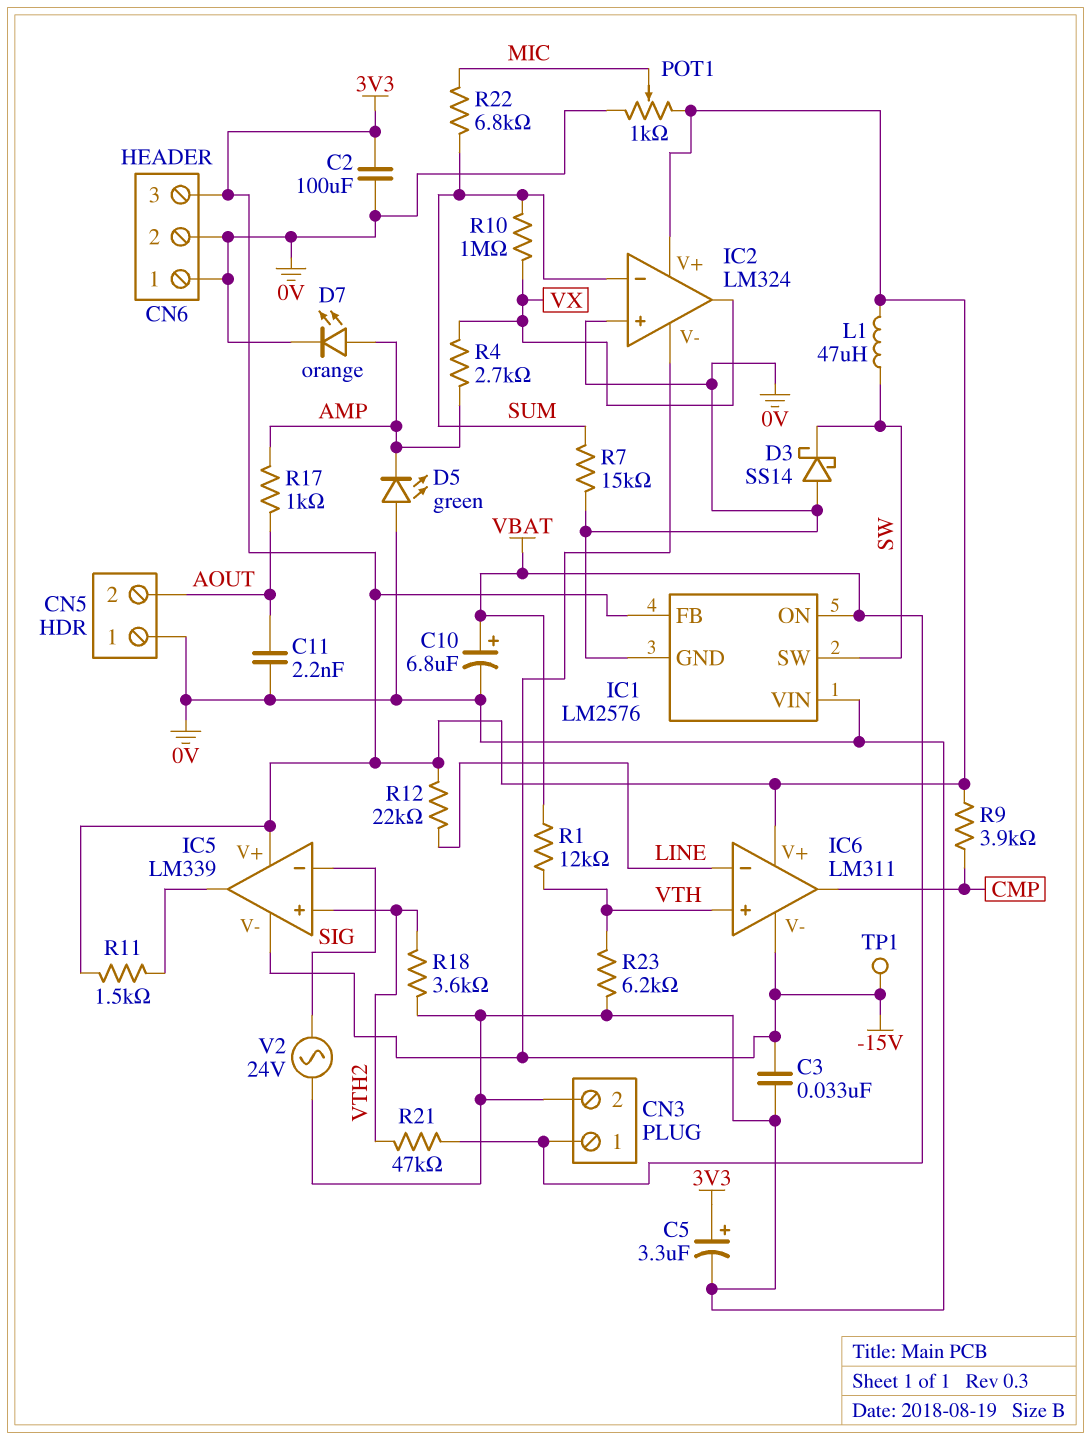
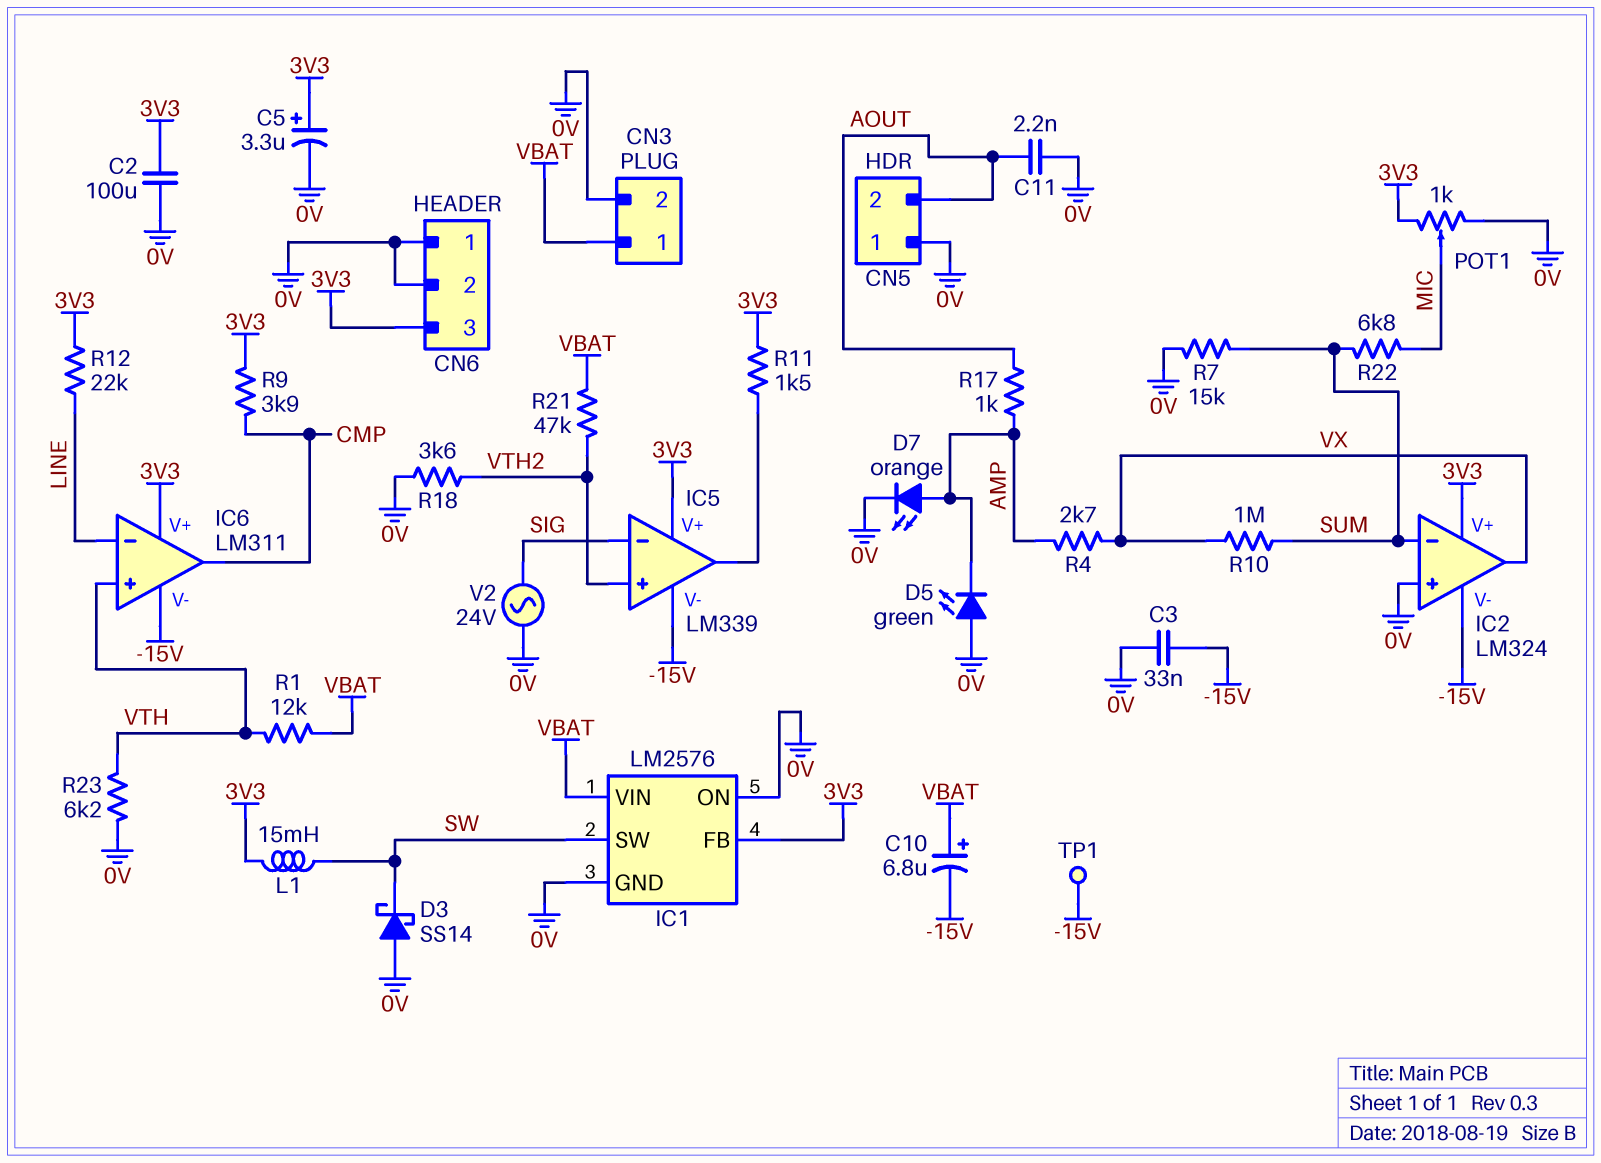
C10: 6.8uF (plus VBAT, minus 0V) -> 6.8uF (plus VBAT, minus -15V)
IC1 pin ON: VBAT -> 0V
IC1 pin VIN: 0V -> VBAT
L1: 47uH (3V3, SW) -> 15mH (3V3, SW)

